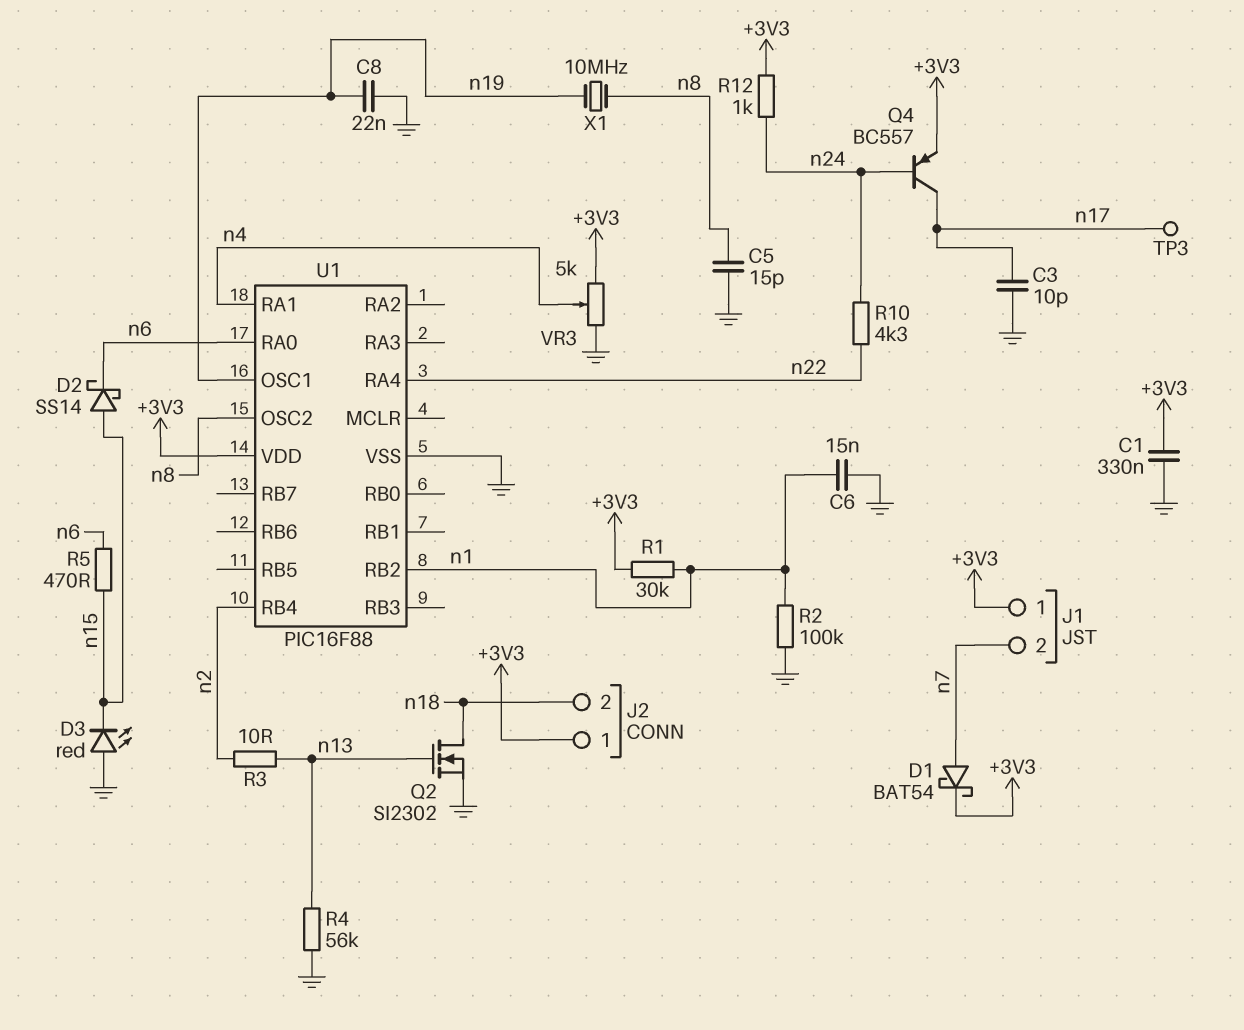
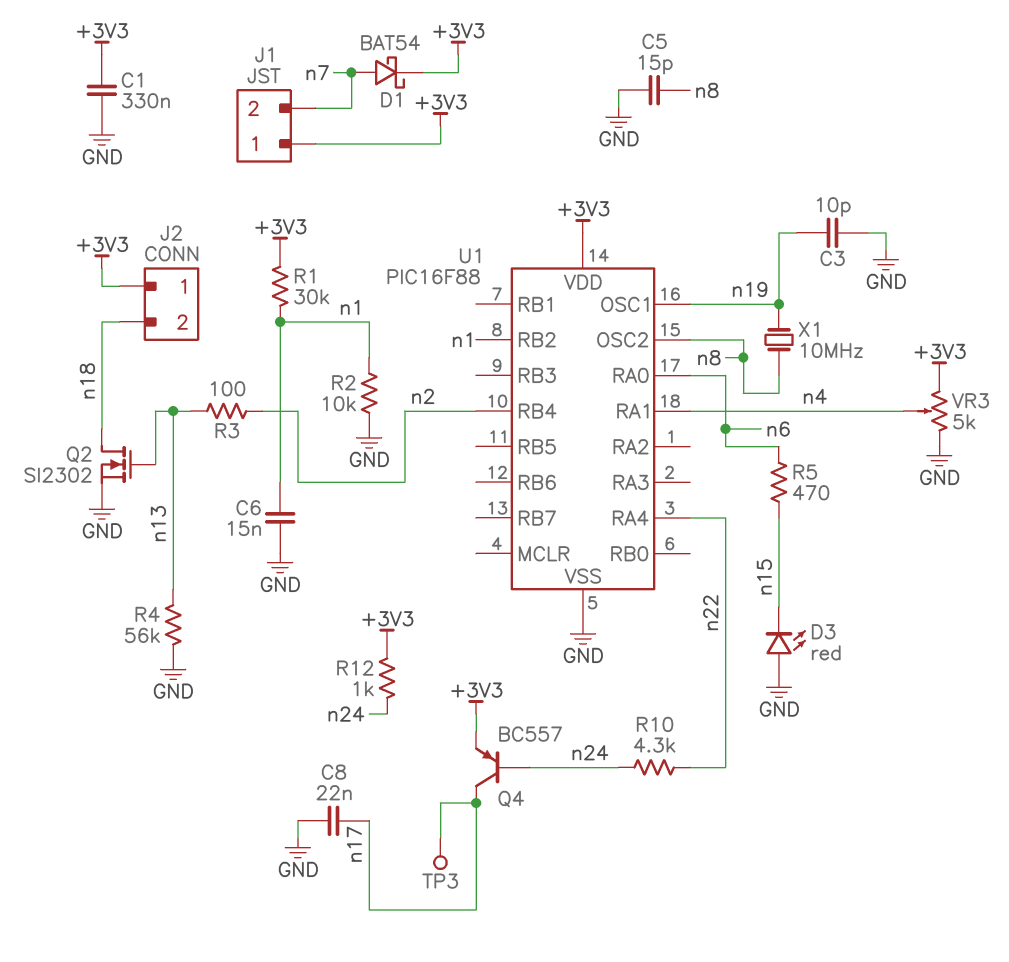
C3: 10pF (GND, n17) -> 10pF (GND, n19)
C8: 22nF (GND, n19) -> 22nF (GND, n17)
D2: schottky SS14 (A n15, K n6) -> none
R2: 100k (GND, n1) -> 10k (GND, n1)
R3: 10 (n2, n13) -> 100 (n2, n13)

